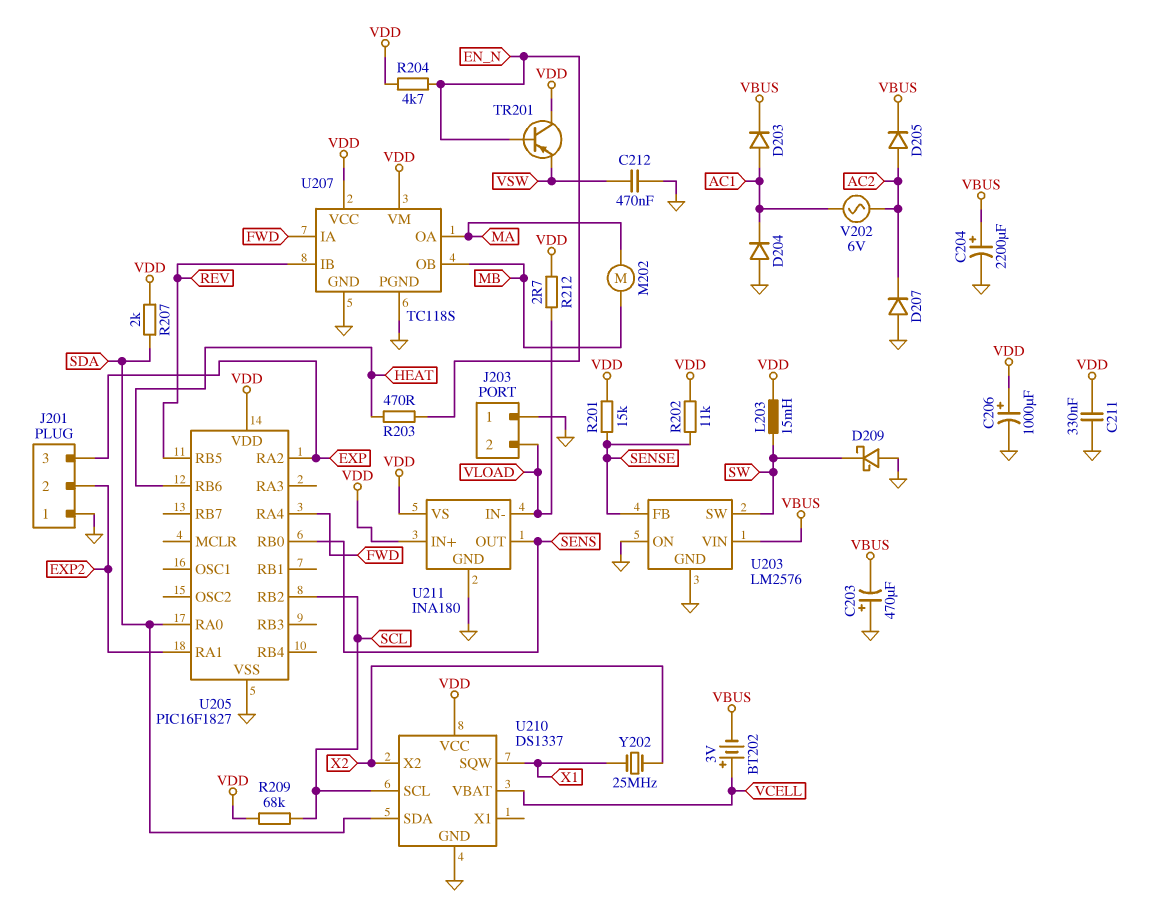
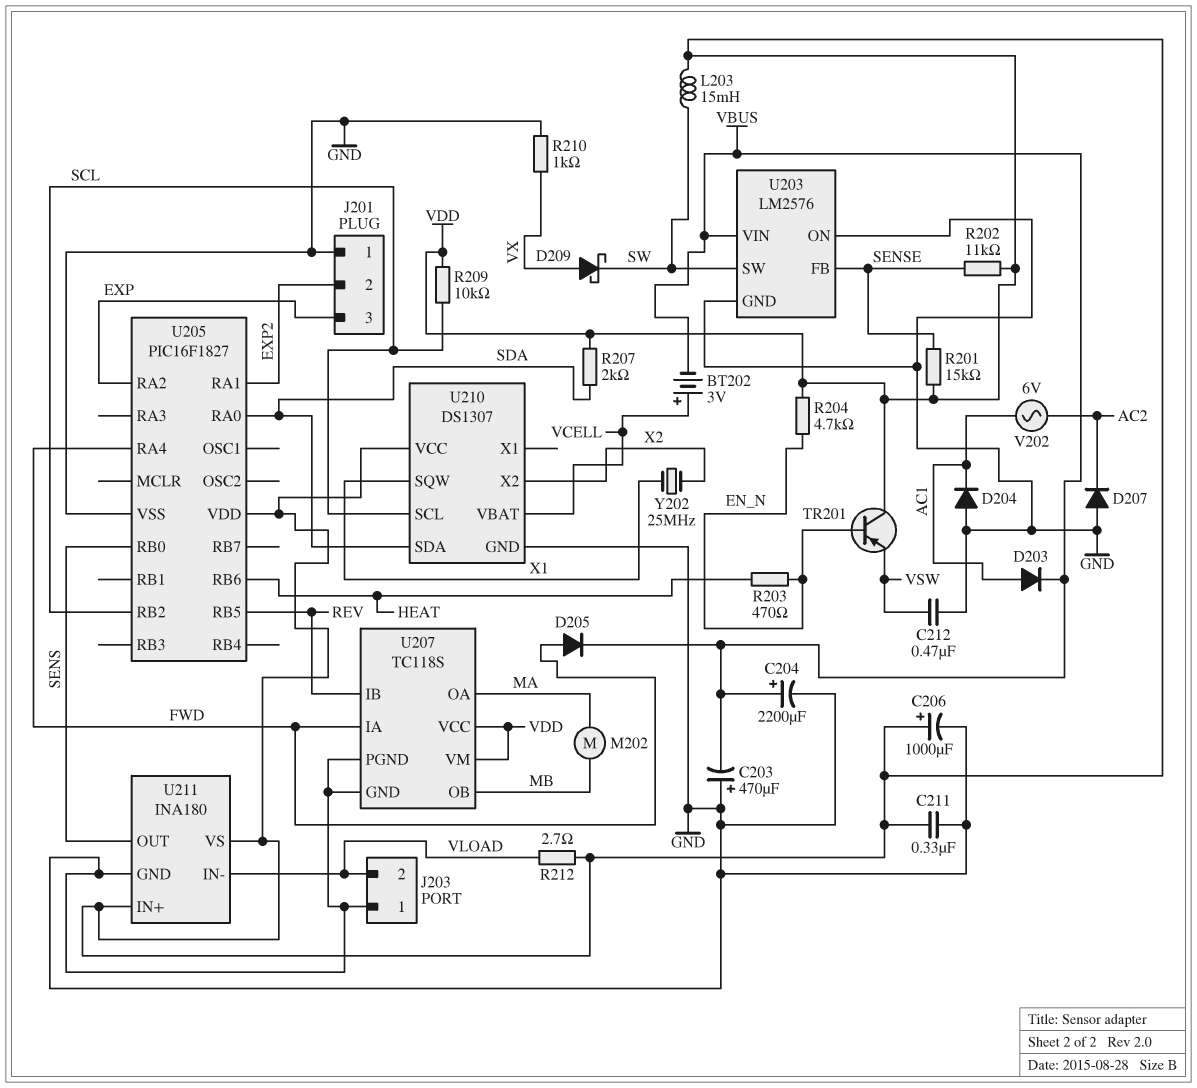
D205: diode (A AC2, K VBUS) -> diode (A FWD, K VBUS)
D209: schottky (A GND, K SW) -> schottky (A VX, K SW)
R209: 68k (SCL, VDD) -> 10k (SCL, VDD)
R210: none -> 1k (GND, VX)
U210: DS1337 -> DS1307

